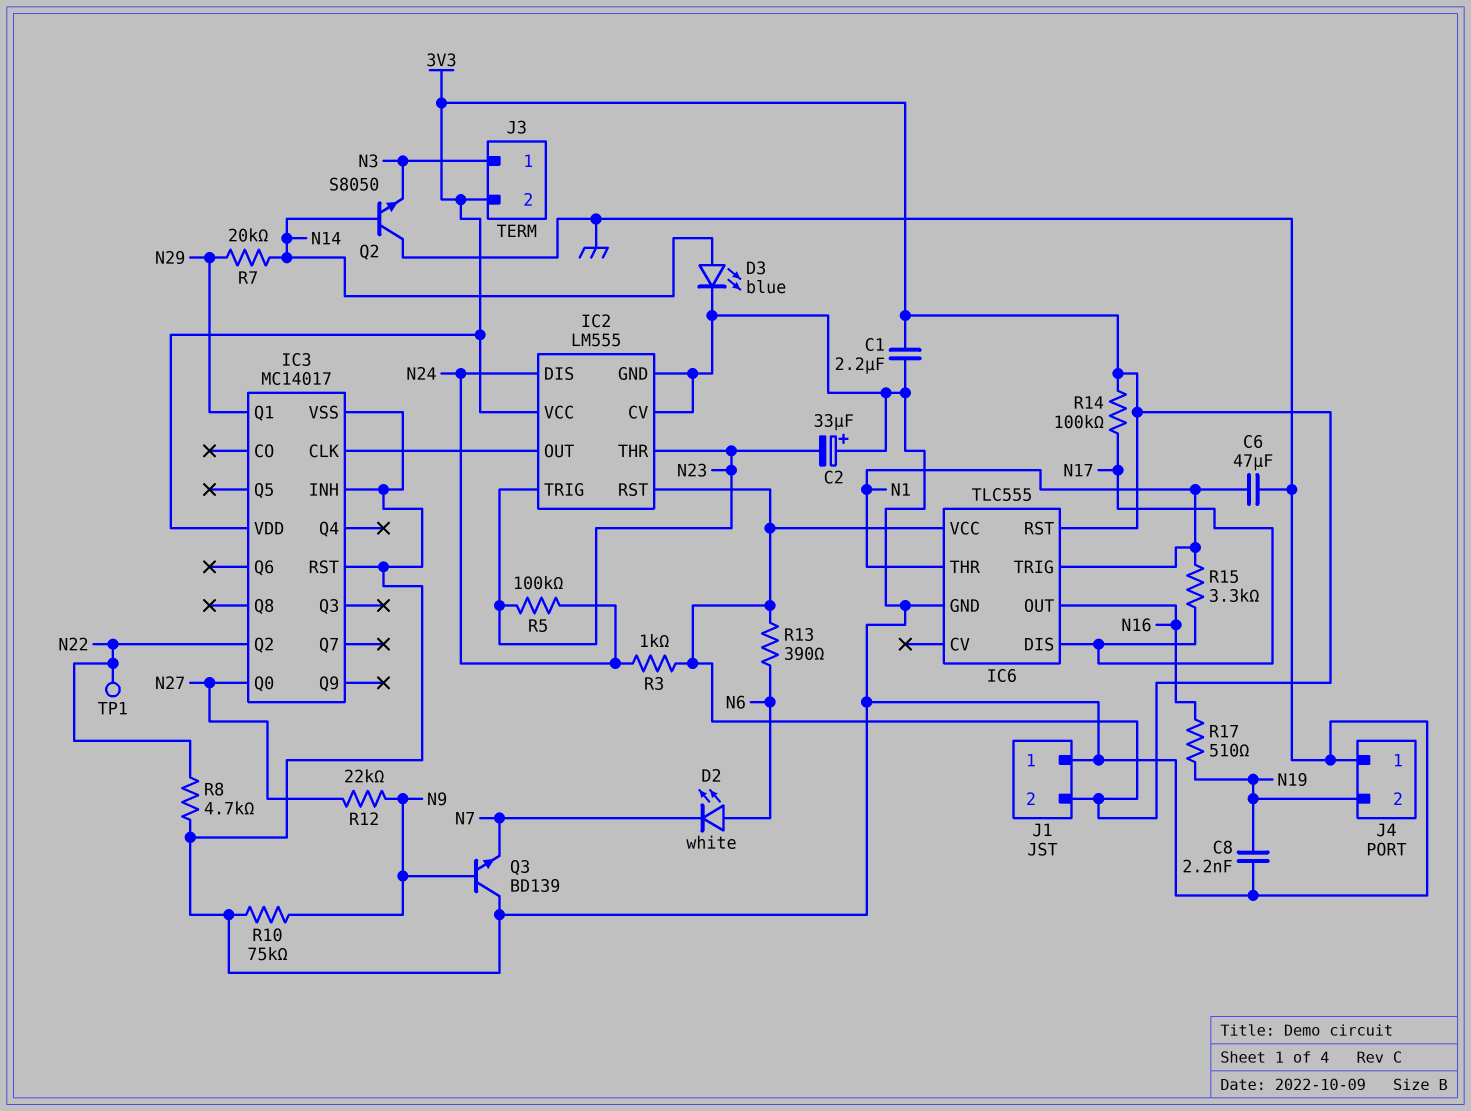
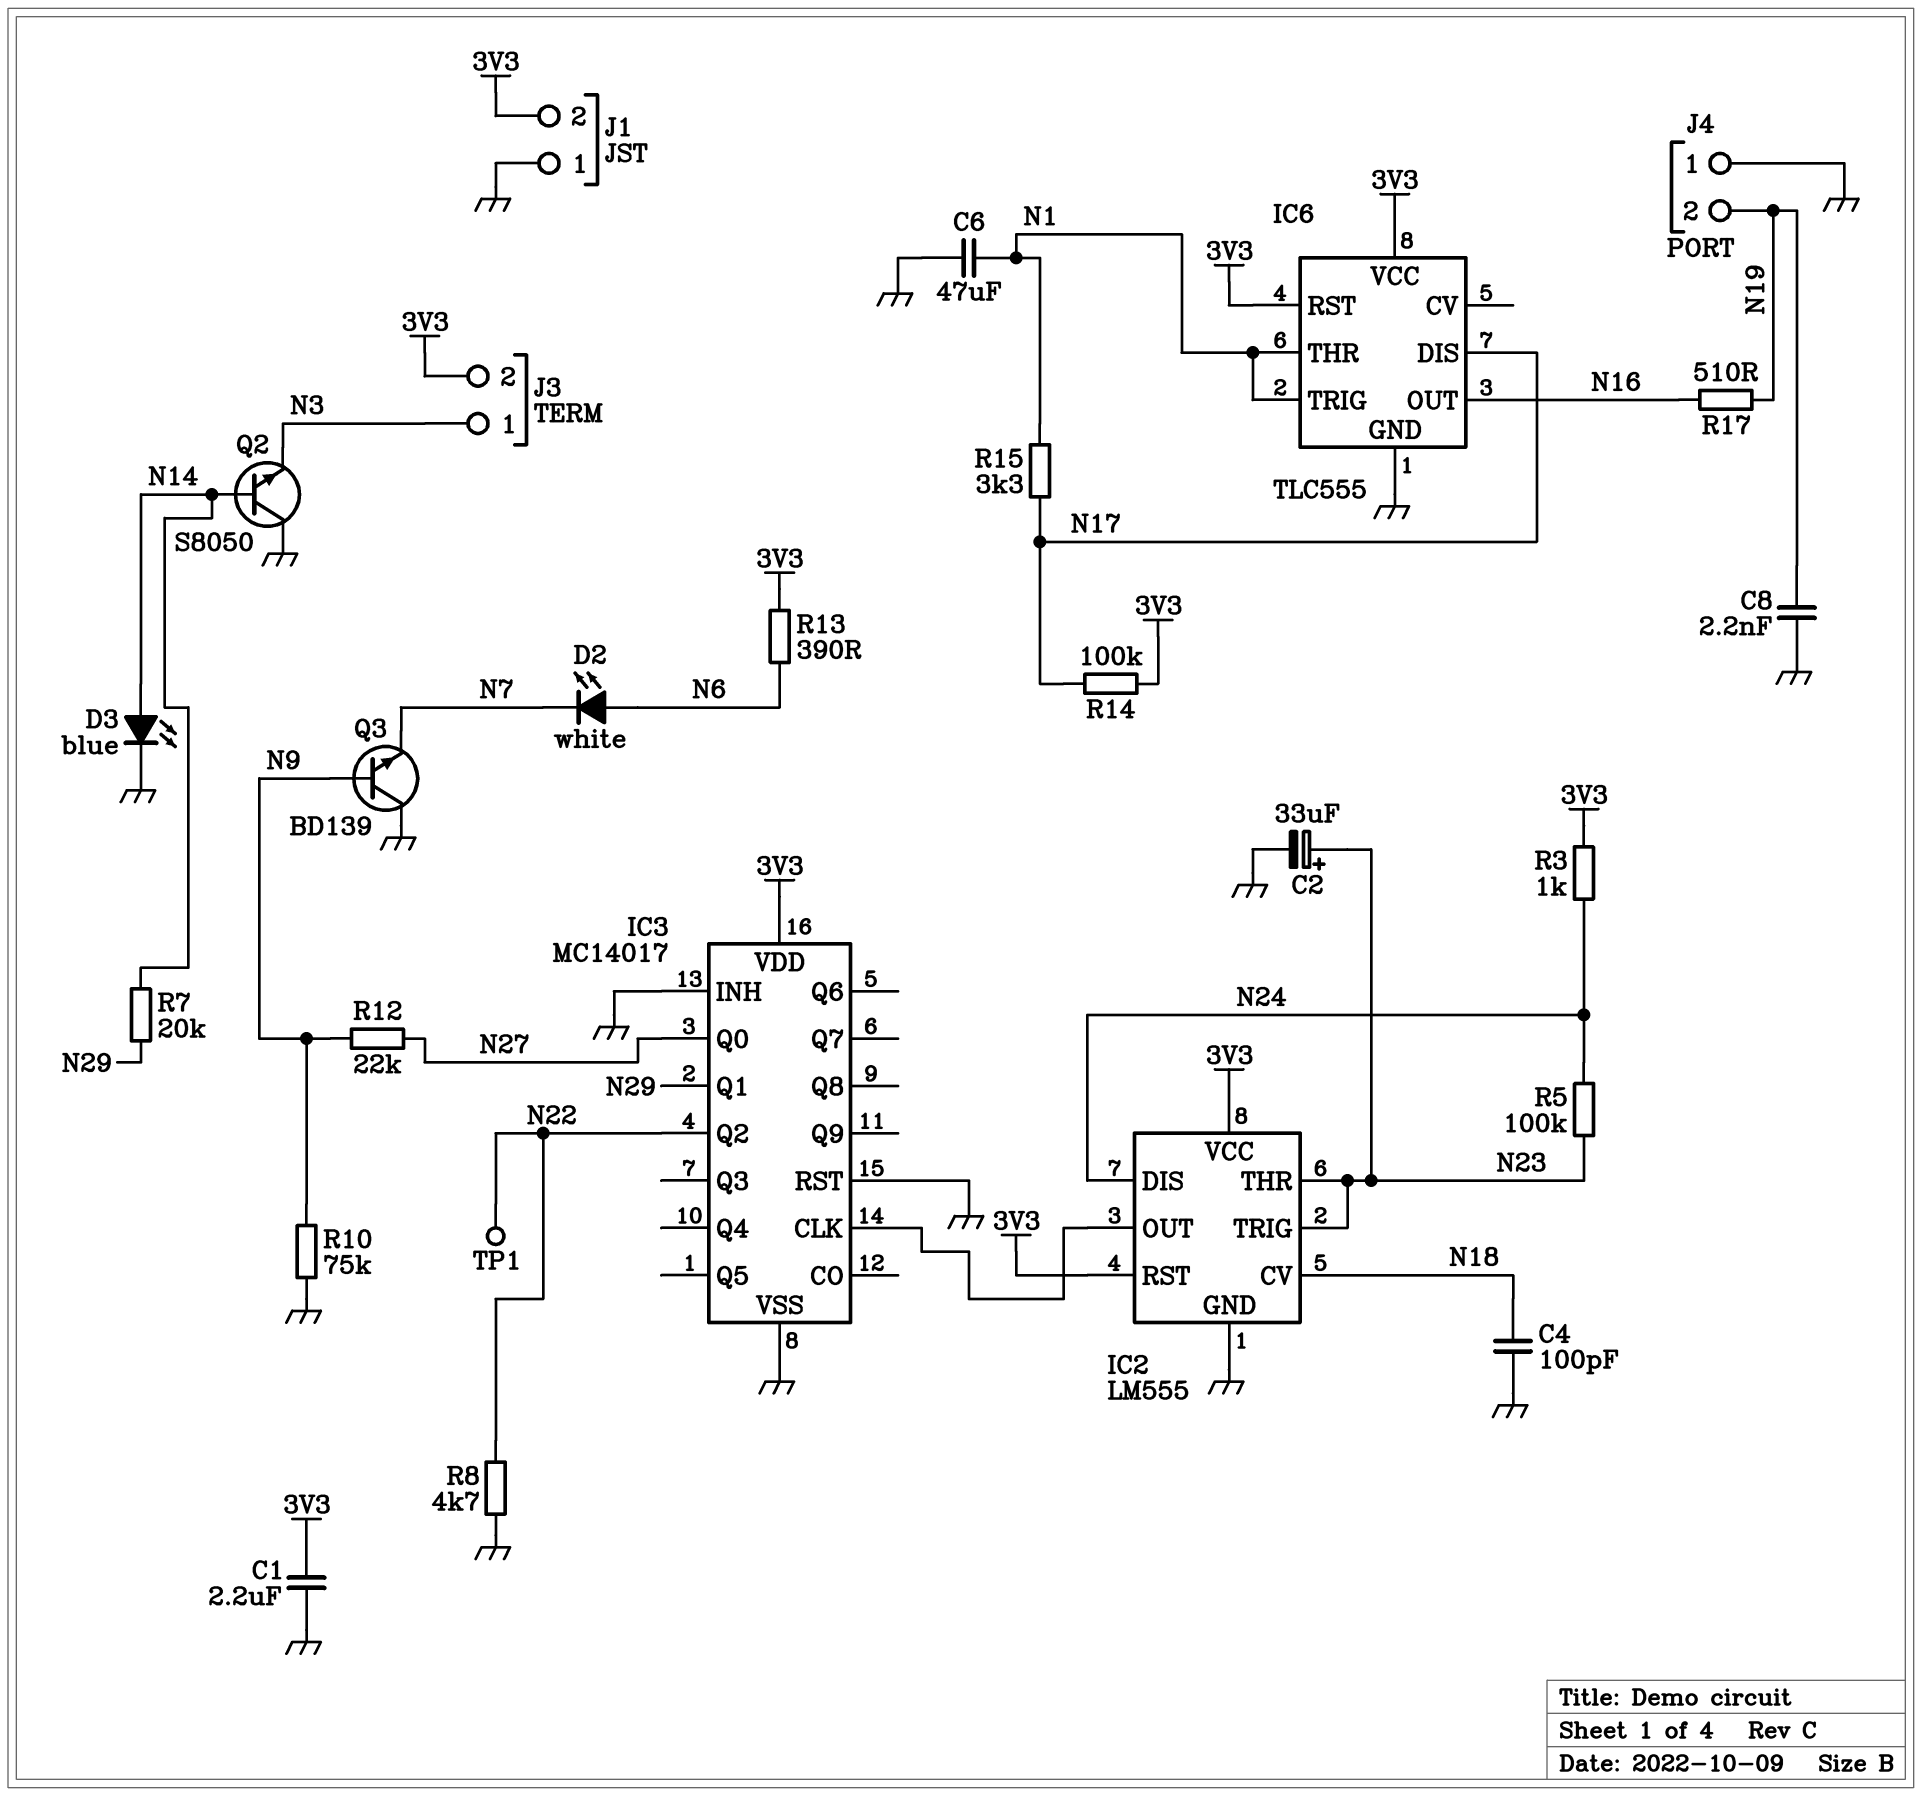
C2: 33uF (plus GND, minus N23) -> 33uF (plus N23, minus GND)
C4: none -> 100pF (GND, N18)
IC2 pin CV: GND -> N18

